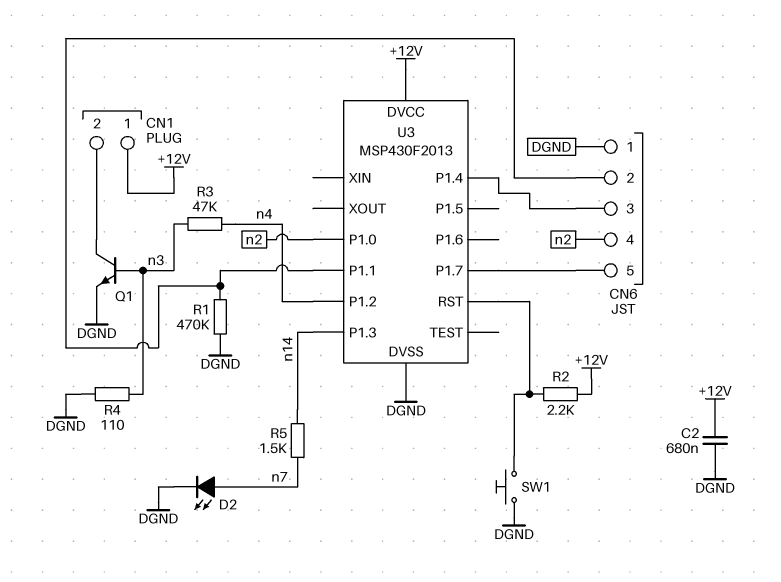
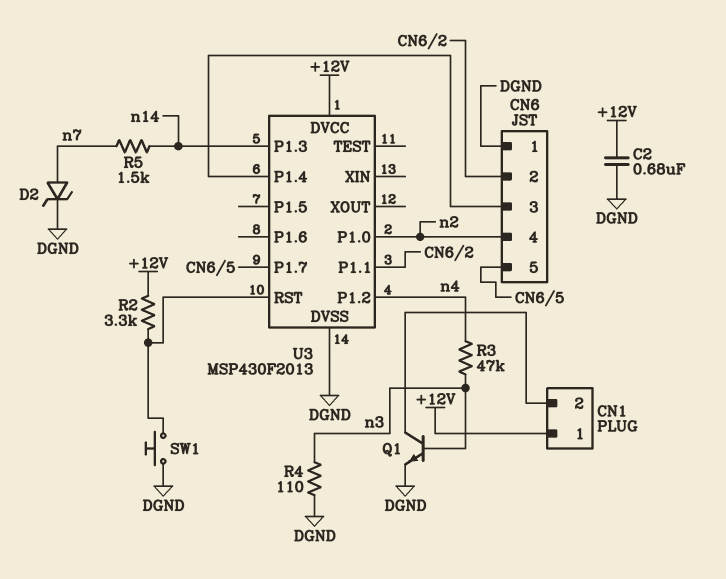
D2: LED (A n7, K DGND) -> zener (A n7, K DGND)
R1: 470k (CN6/2, DGND) -> none
R2: 2.2k (+12V, U3/RST) -> 3.3k (+12V, U3/RST)

